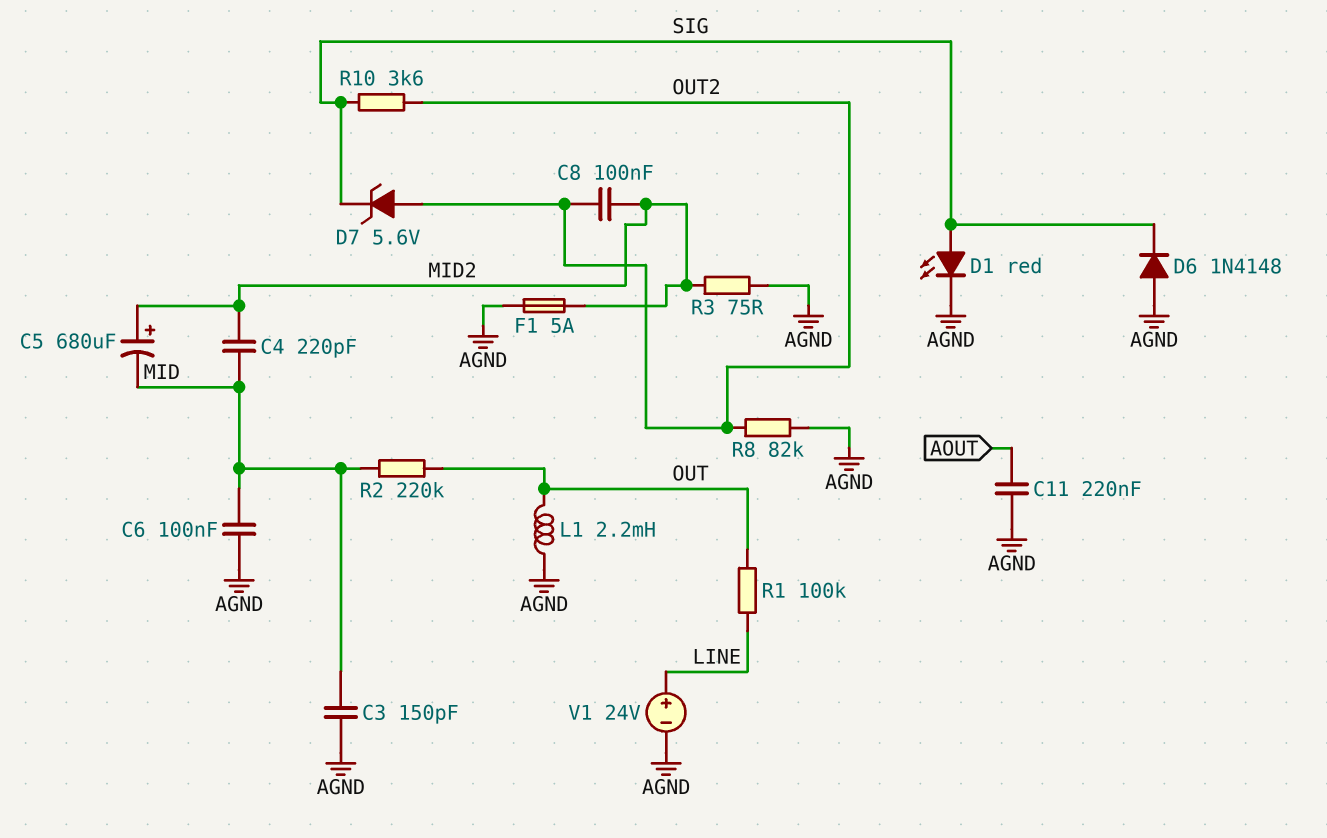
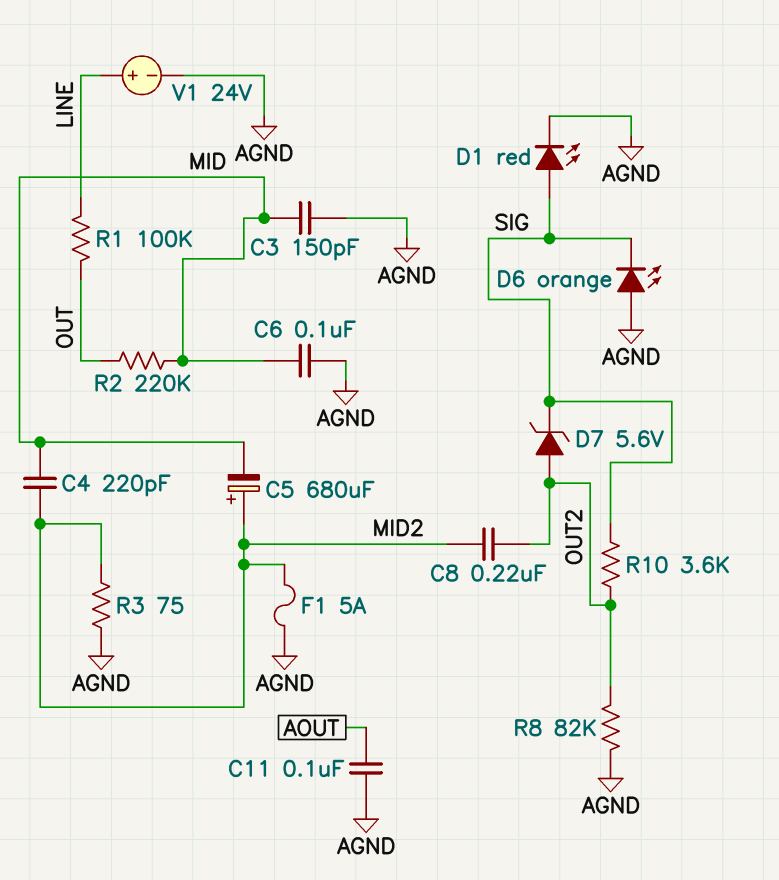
C8: 100nF (MID2, OUT2) -> 220nF (MID2, OUT2)
C11: 220nF (AGND, AOUT) -> 100nF (AGND, AOUT)
D6: diode 1N4148 (A AGND, K SIG) -> LED orange (A AGND, K SIG)
L1: 2.2mH (AGND, OUT) -> none

